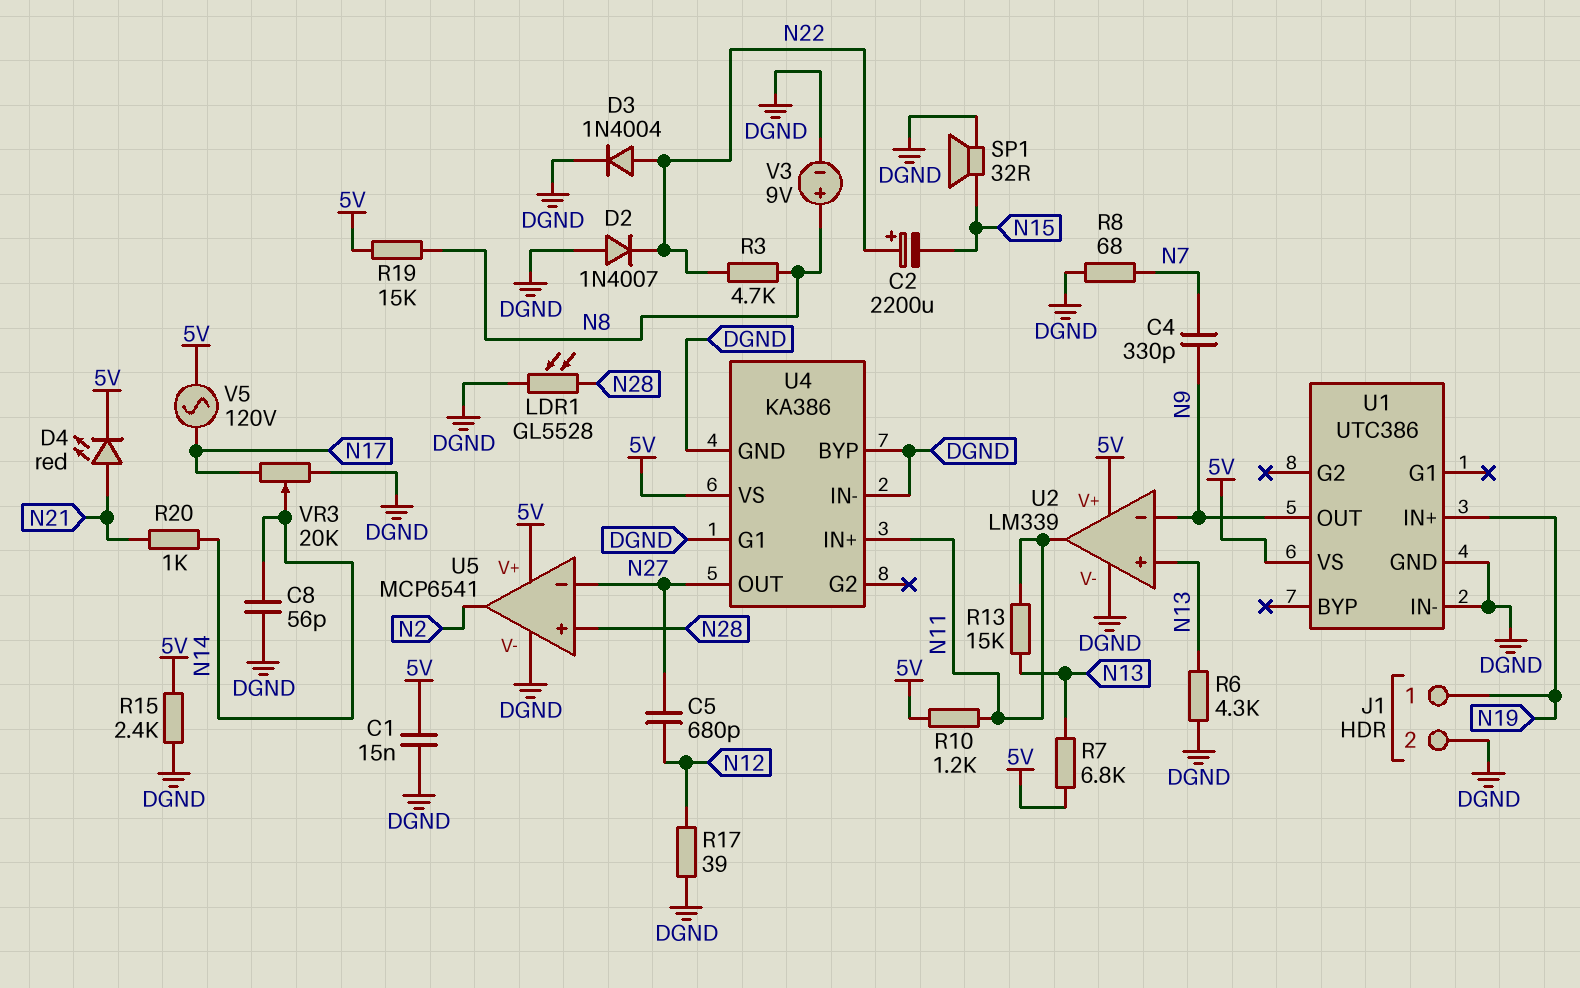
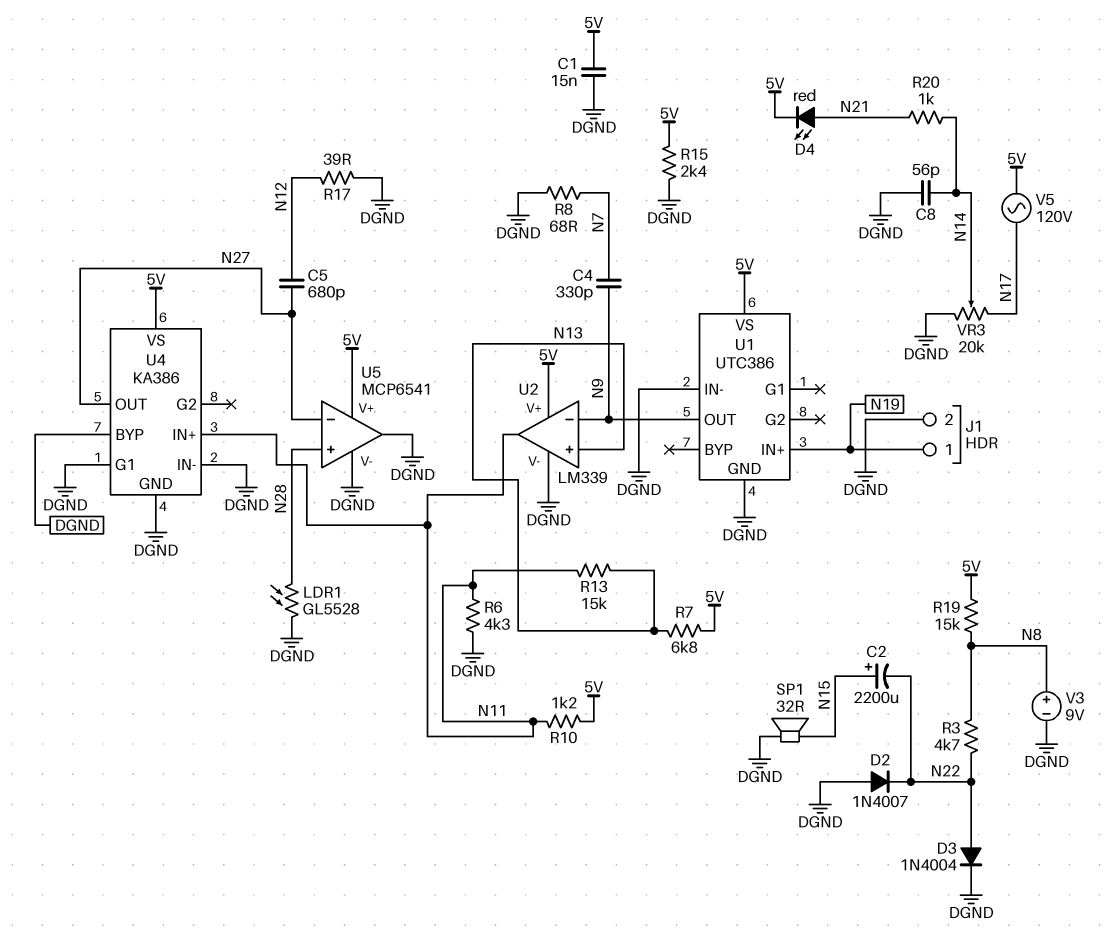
C2: 2200uF (plus N22, minus N15) -> 2200uF (plus N15, minus N22)
R6: 4.3k (DGND, N13) -> 4.3k (DGND, N11)
U5 pin out: N2 -> DGND

